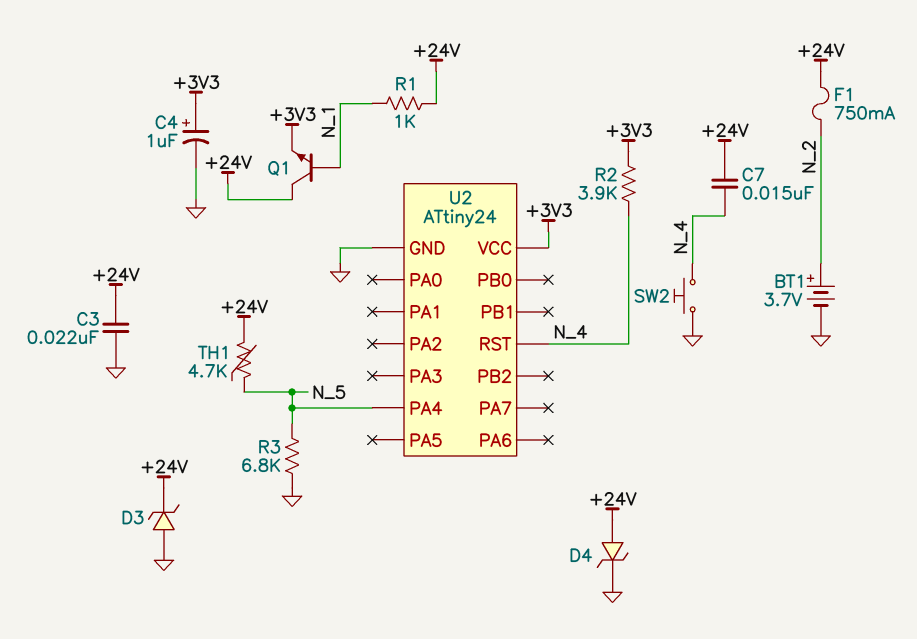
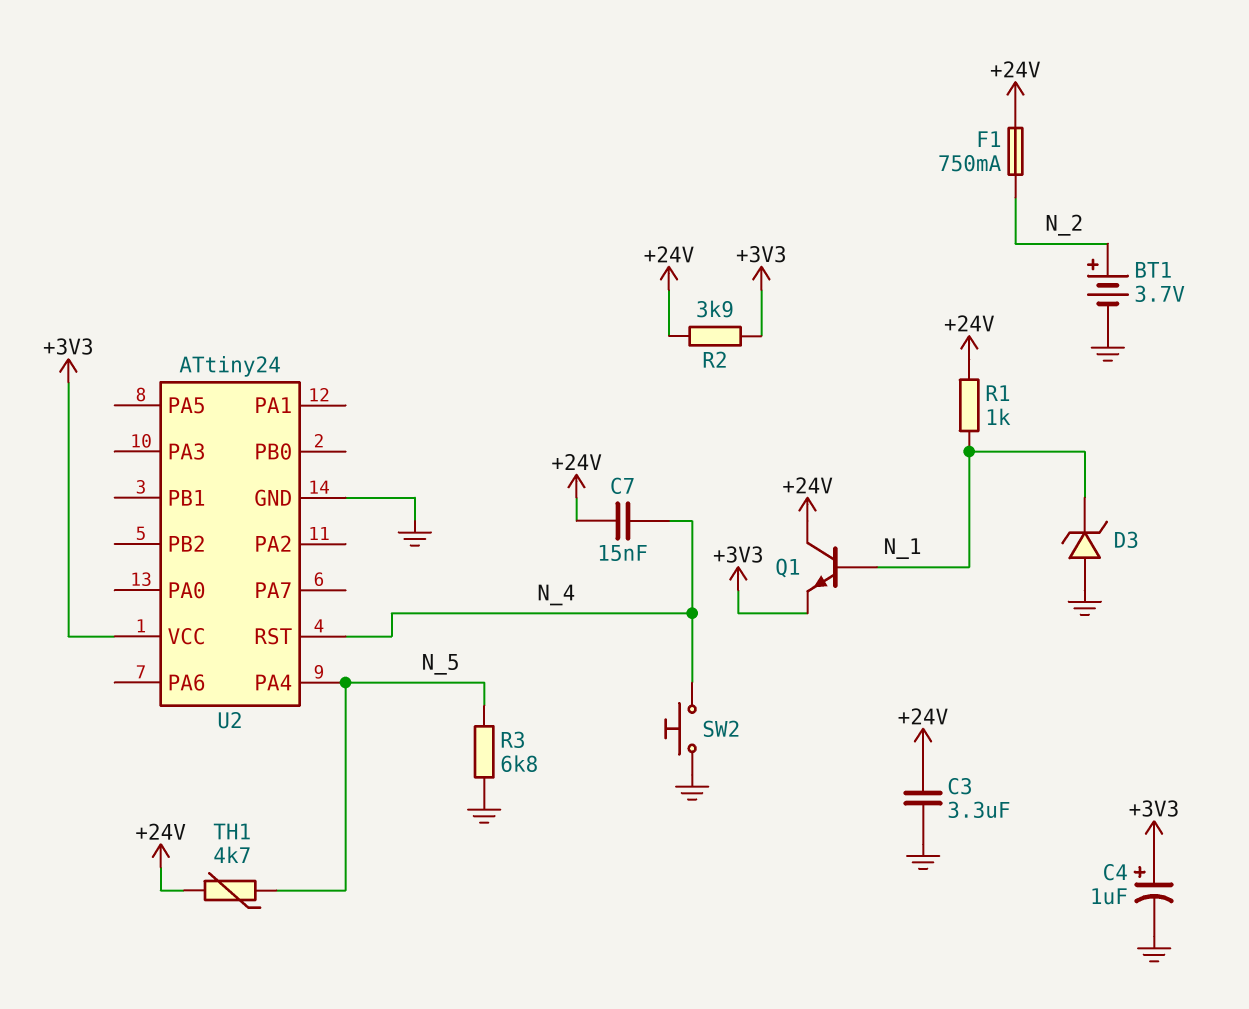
C3: 22nF (+24V, GND) -> 3.3uF (+24V, GND)
D3: zener (A GND, K +24V) -> zener (A GND, K N_1)
D4: zener (A +24V, K GND) -> none
R2: 3.9k (+3V3, N_4) -> 3.9k (+3V3, +24V)

